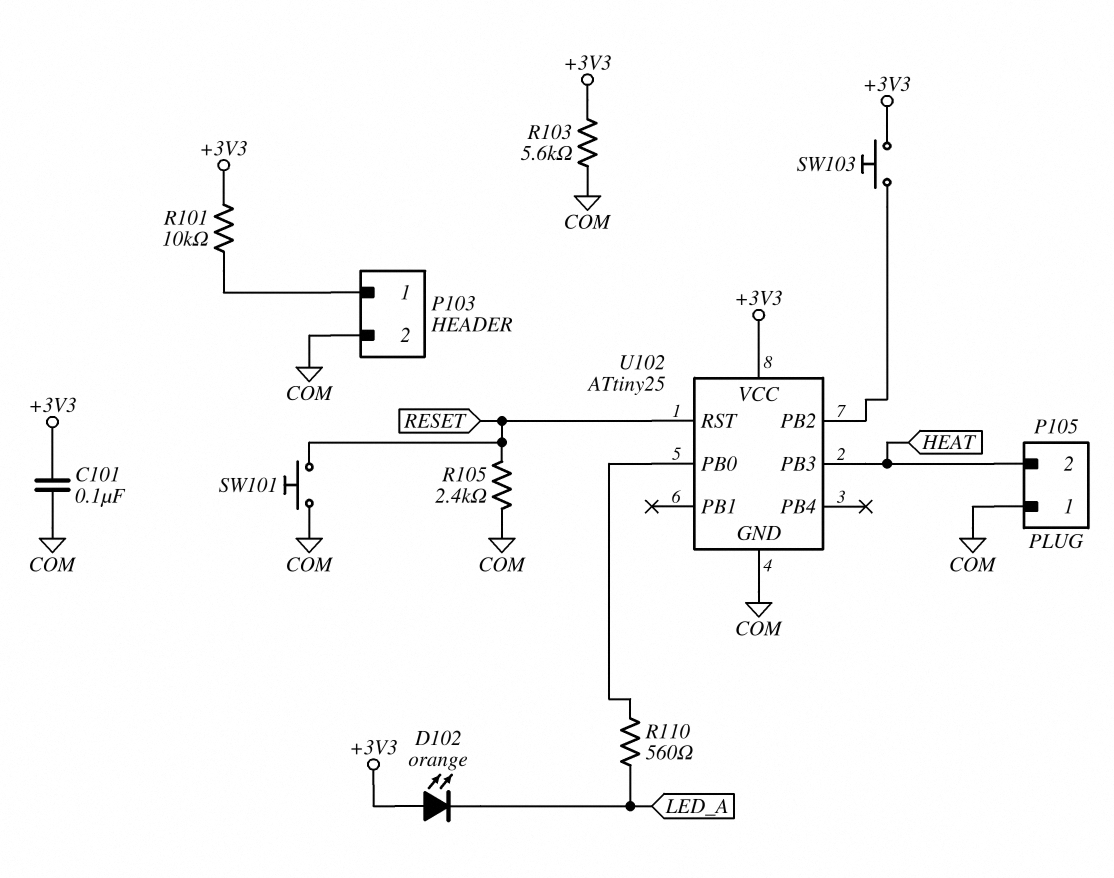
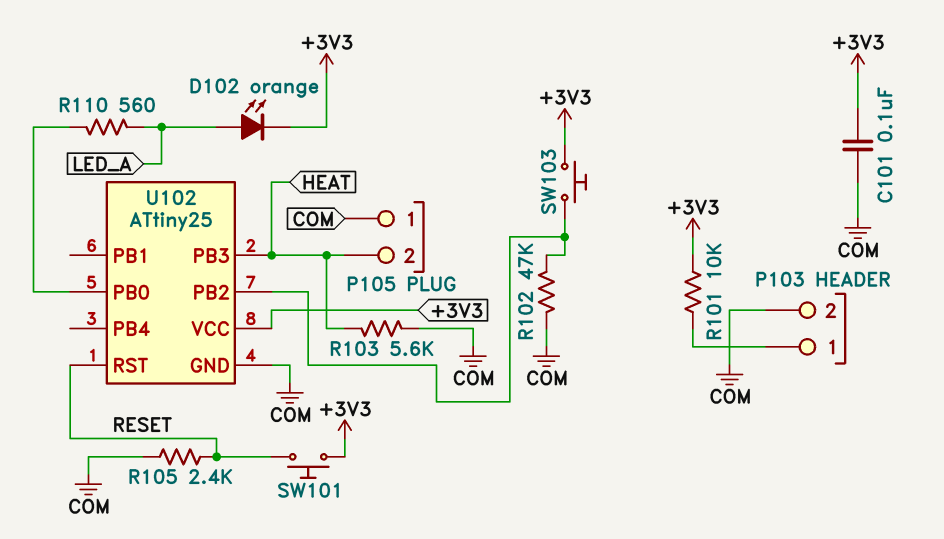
D102: LED orange (A +3V3, K LED_A) -> LED orange (A LED_A, K +3V3)
R102: none -> 47k (COM, U102/PB2)
R103: 5.6k (+3V3, COM) -> 5.6k (COM, HEAT)
SW101: button (COM, RESET) -> button (+3V3, RESET)

